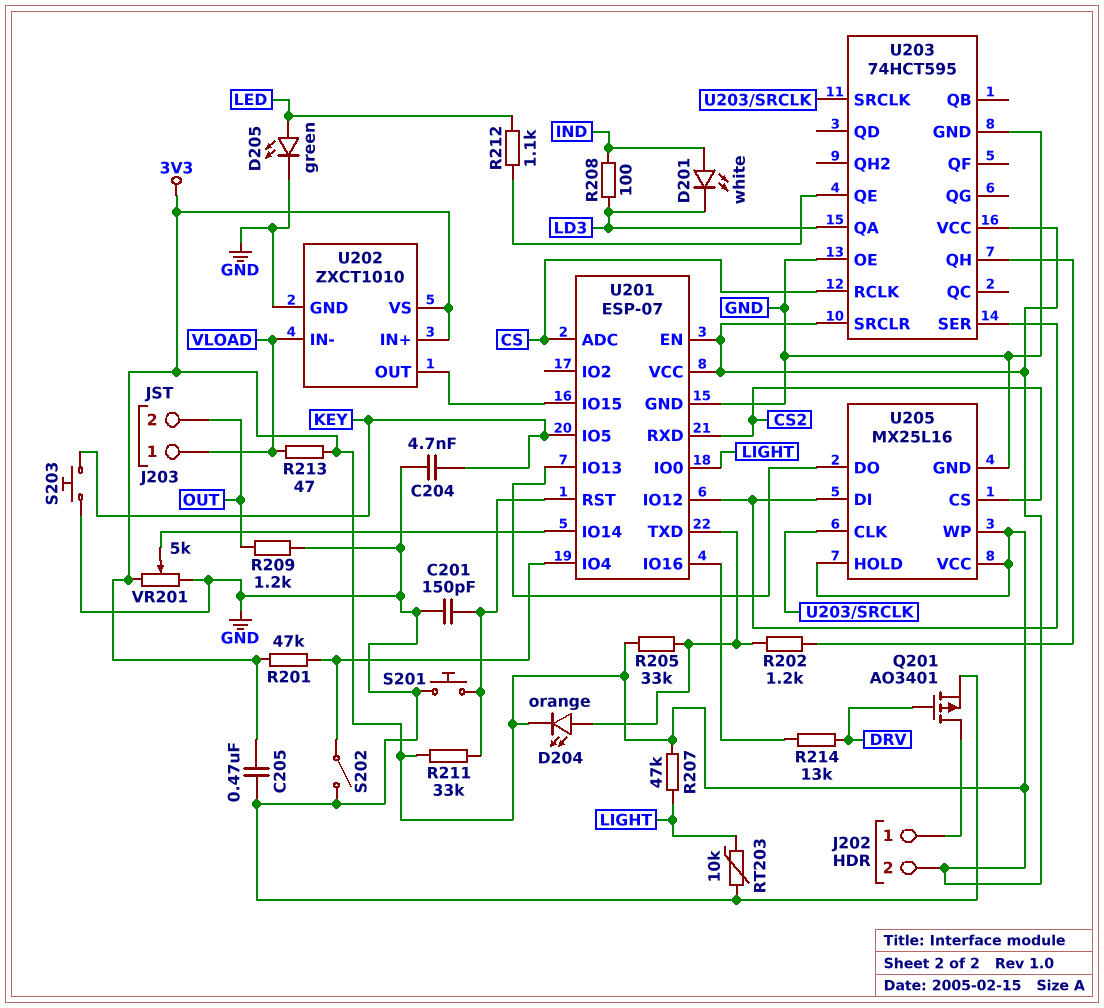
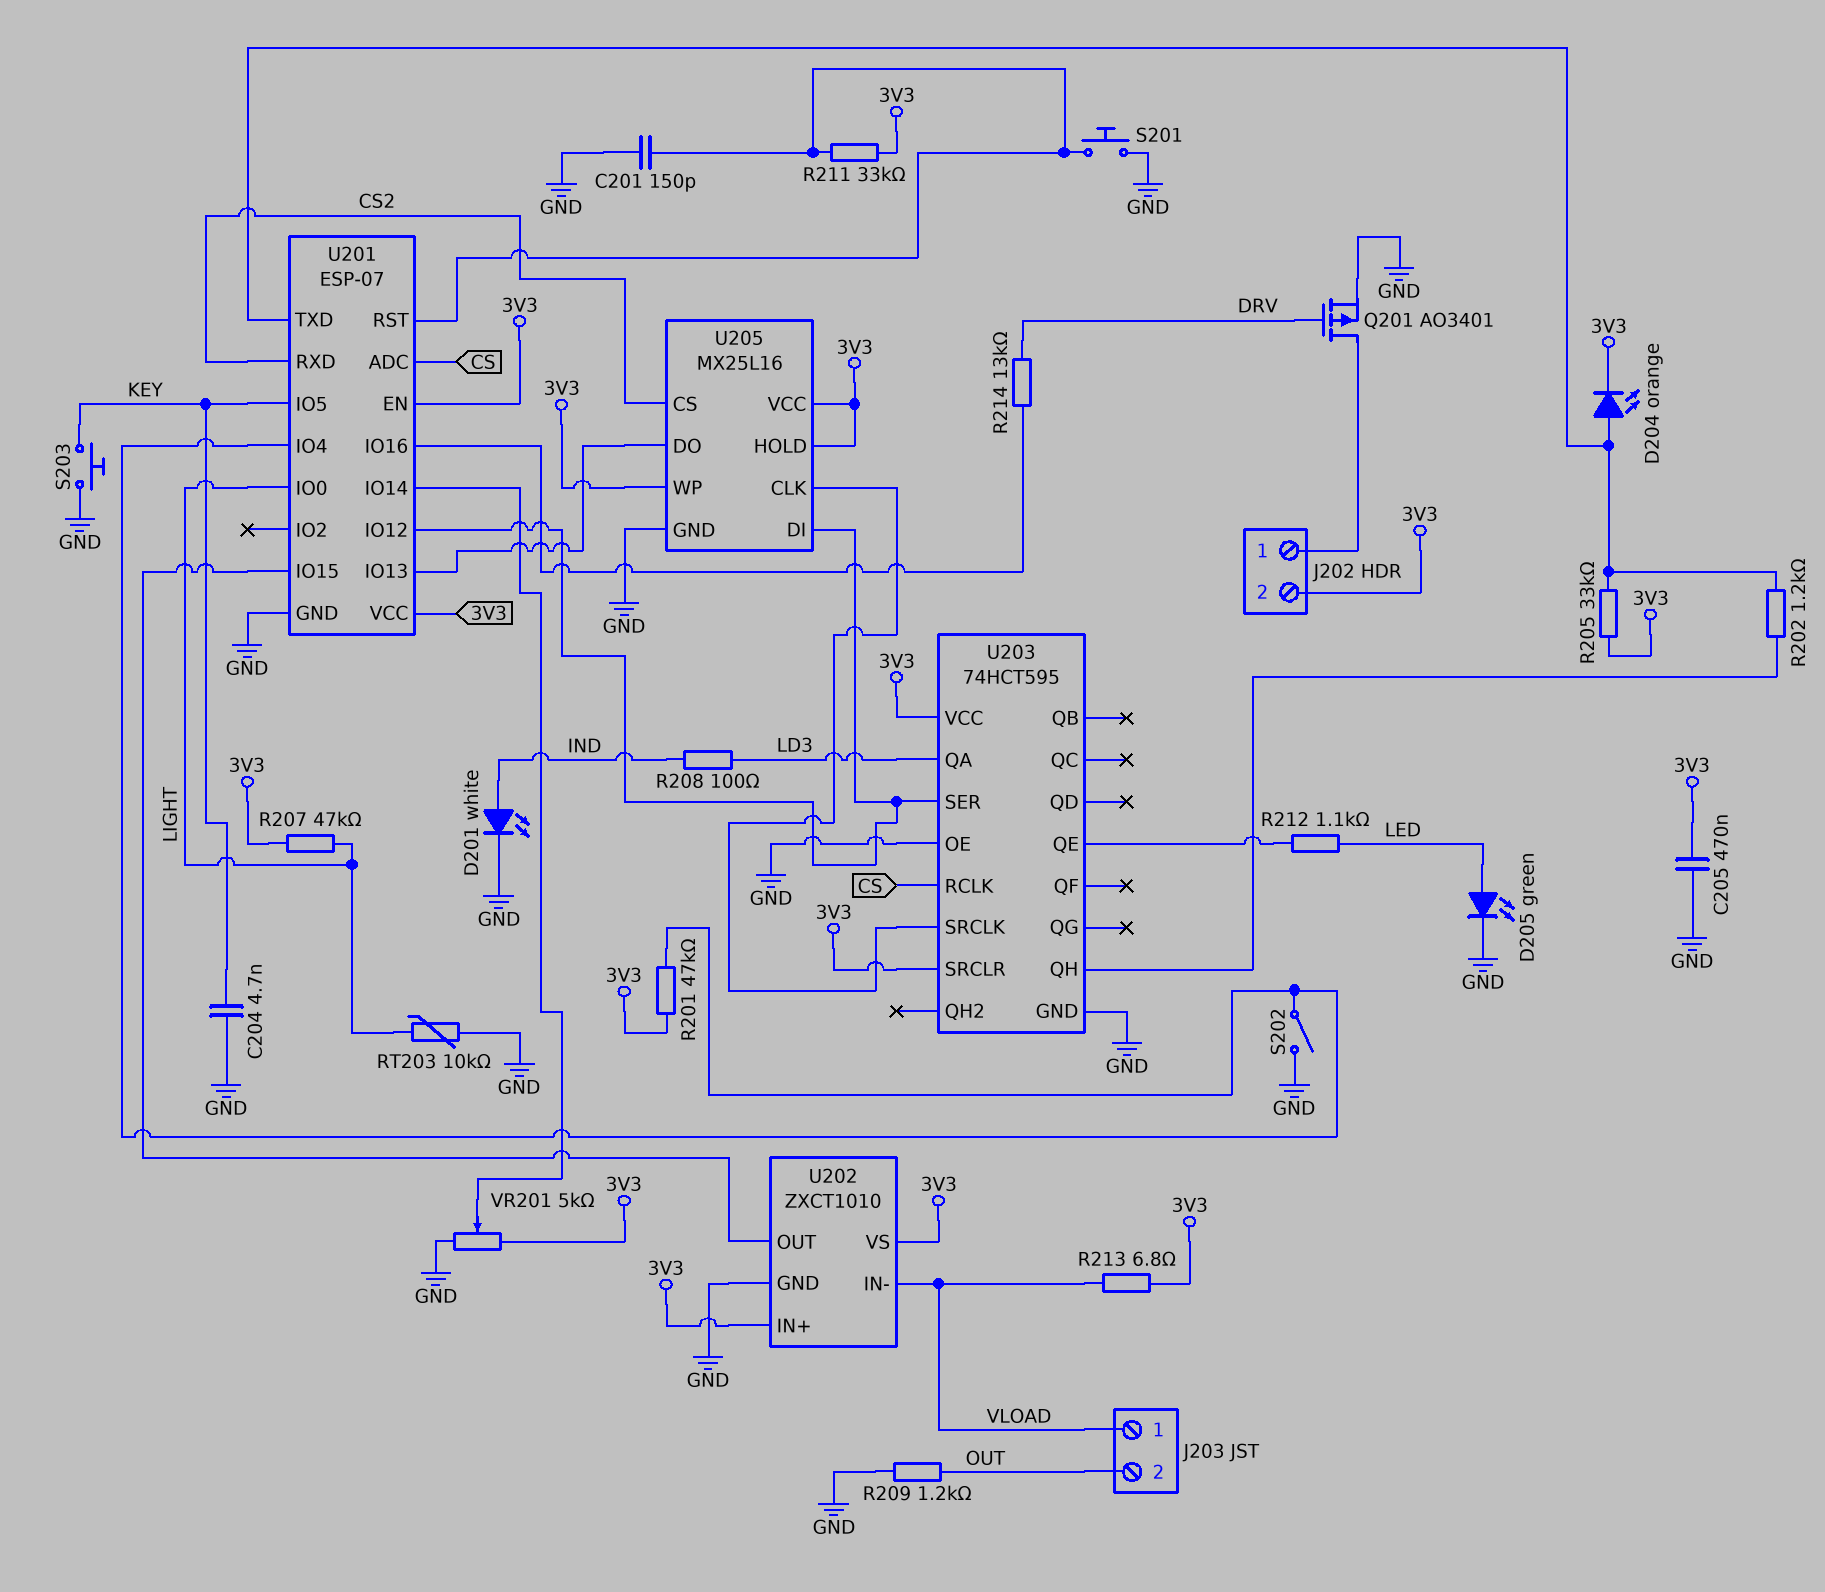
D201: LED white (A IND, K LD3) -> LED white (A IND, K GND)
R213: 47 (3V3, VLOAD) -> 6.8 (3V3, VLOAD)

